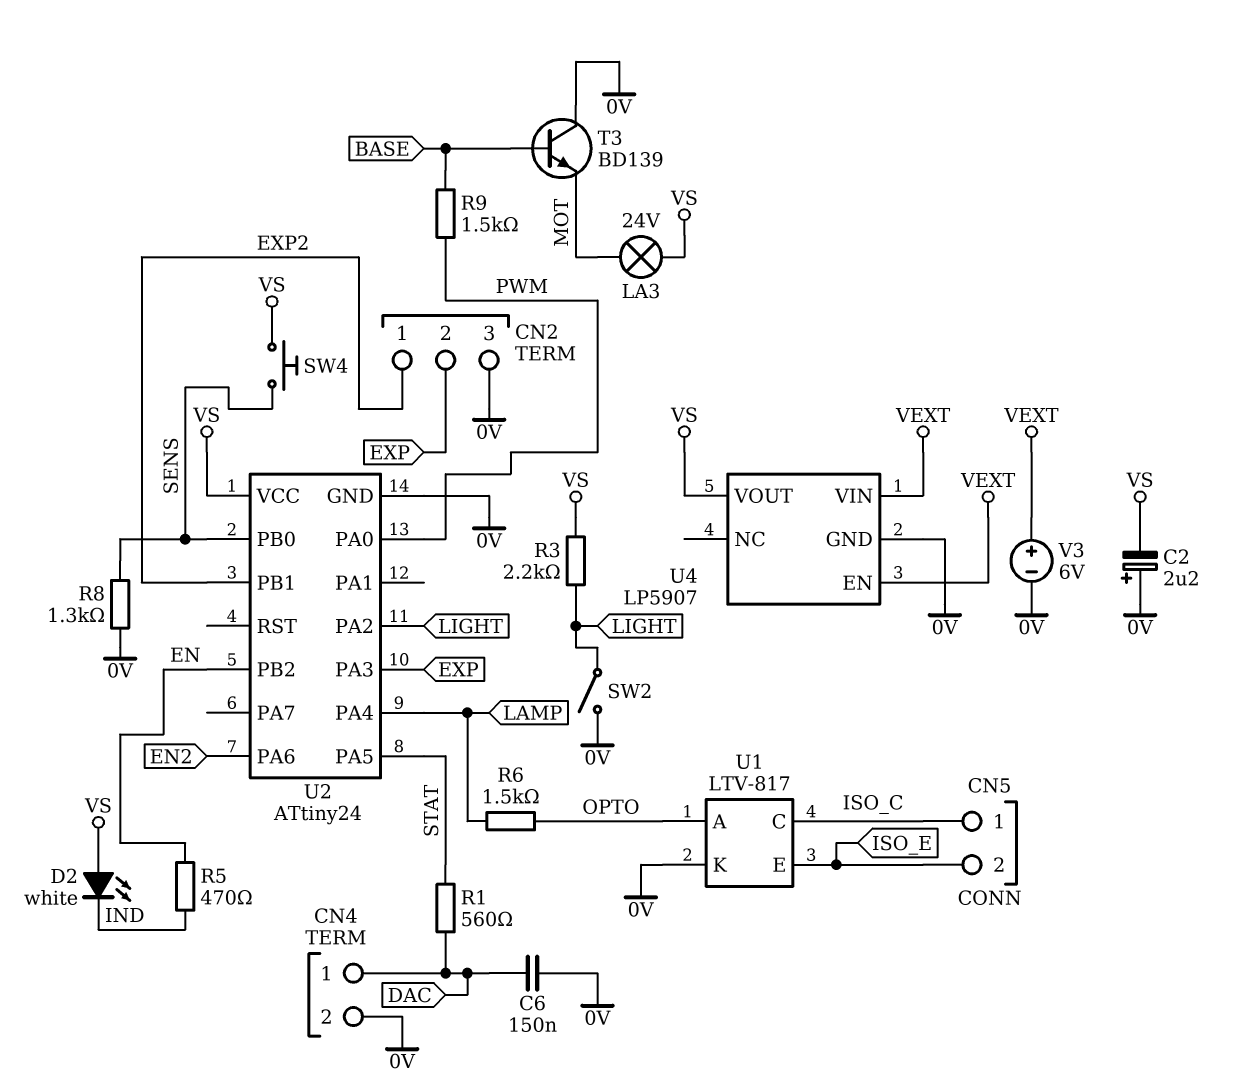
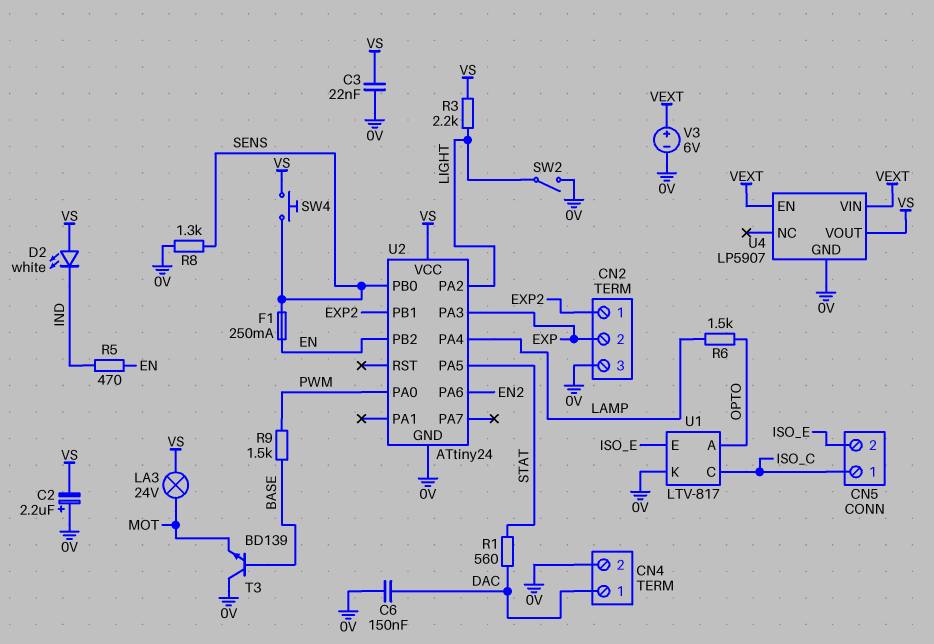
C3: none -> 22nF (0V, VS)
F1: none -> 250mA (EN, SENS)

